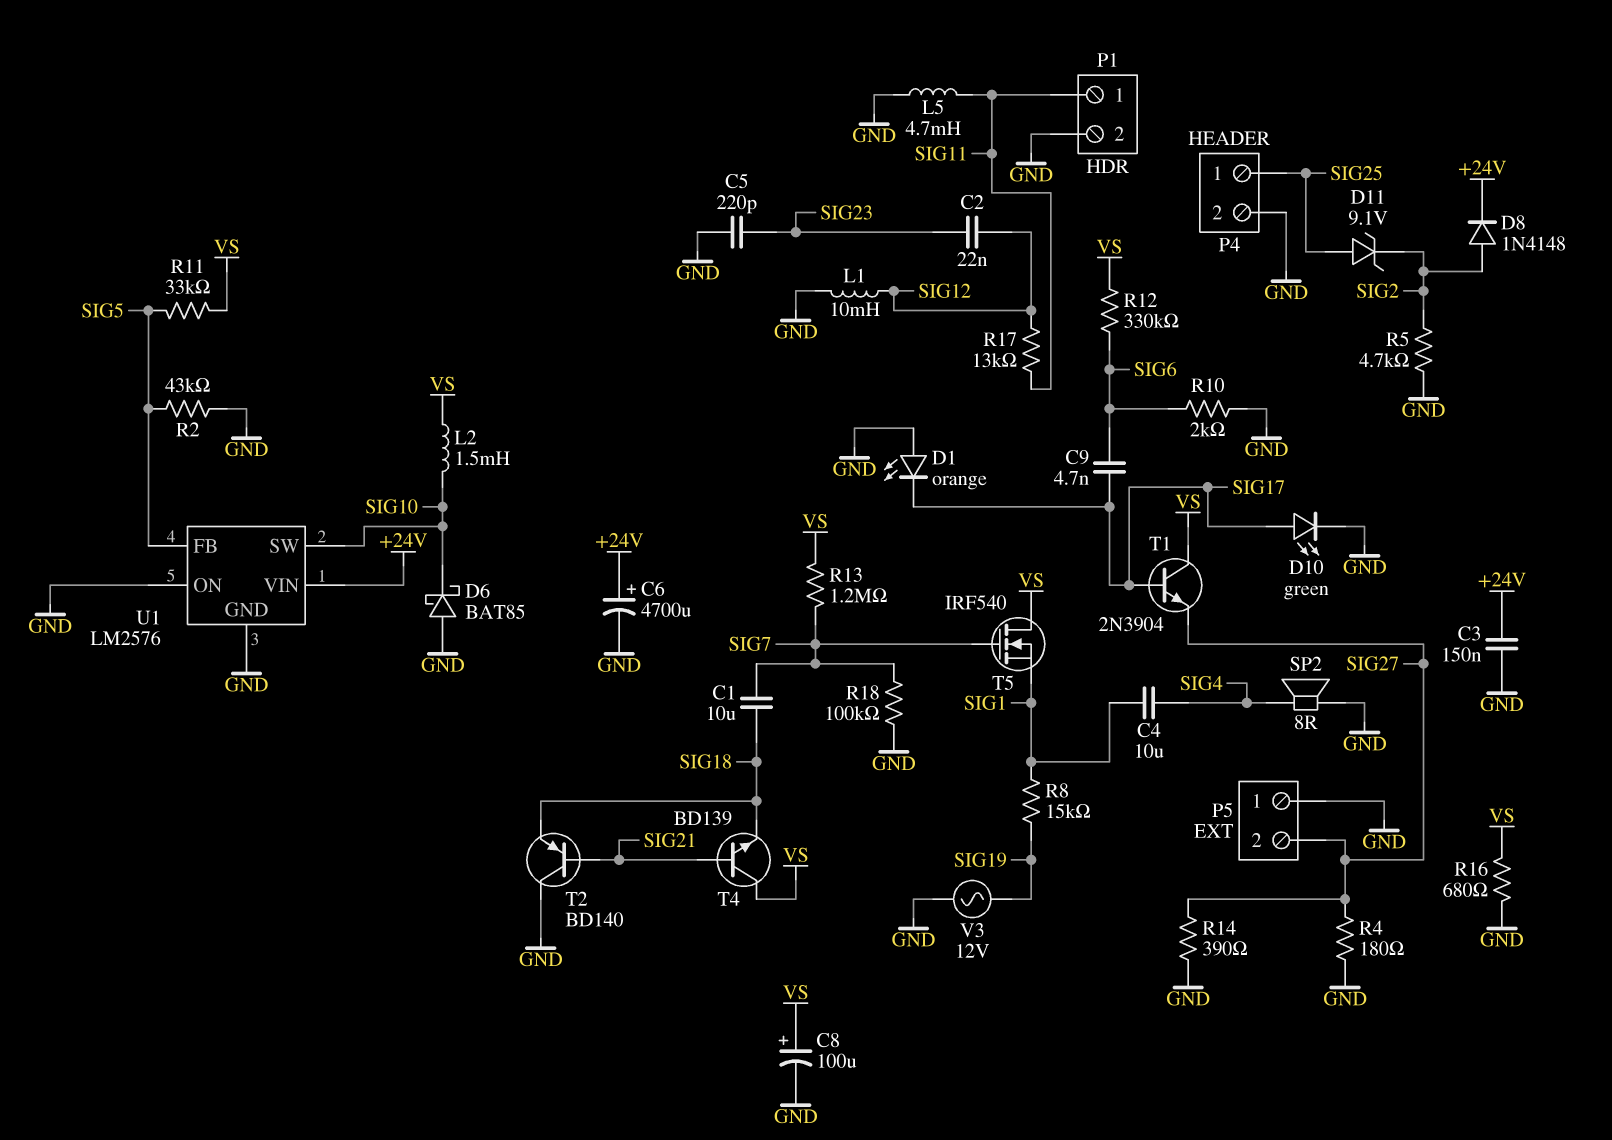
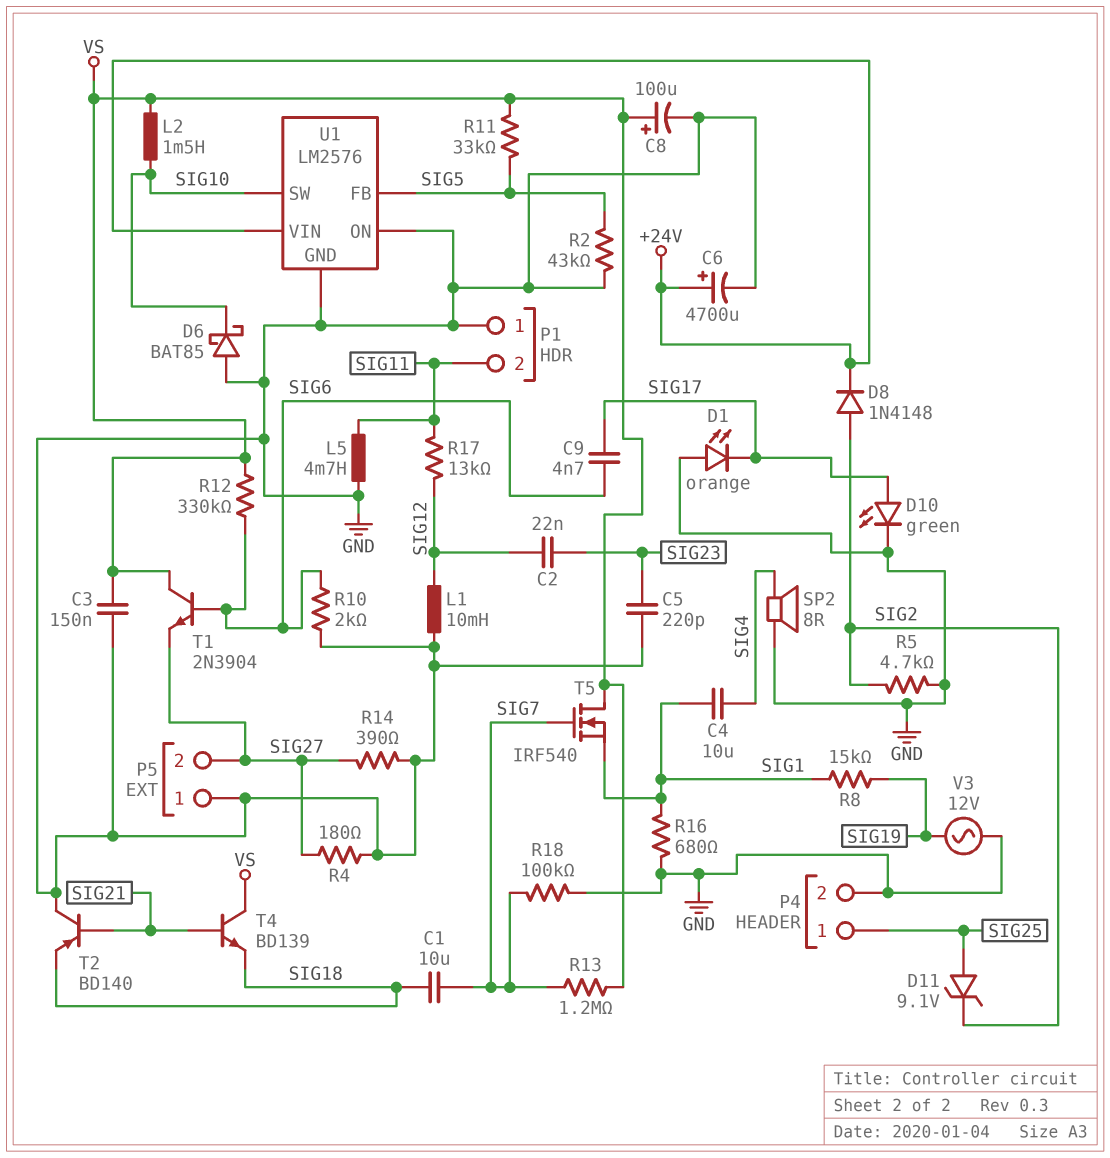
C3: 150nF (+24V, GND) -> 150nF (GND, VS)
P1 pin 1: SIG11 -> GND
P1 pin 2: GND -> SIG11
R16: 680 (GND, VS) -> 680 (GND, SIG1)
T1: NPN 2N3904 (B SIG17, C VS, E SIG27) -> NPN 2N3904 (B SIG6, C VS, E SIG27)

